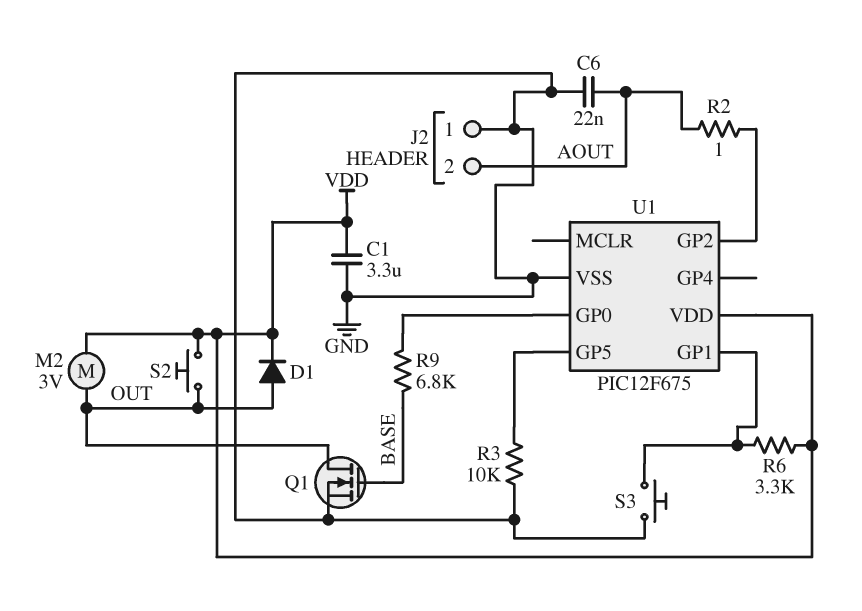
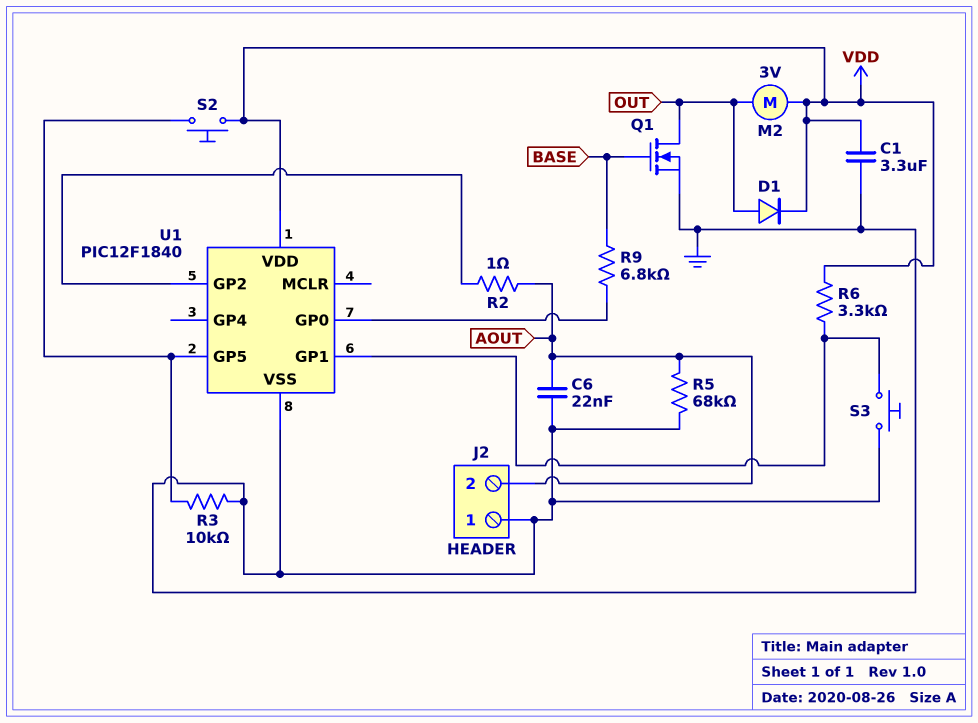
R5: none -> 68k (AOUT, GND)
S2: button (OUT, VDD) -> button (U1/GP5, VDD)
U1: PIC12F675 -> PIC12F1840

